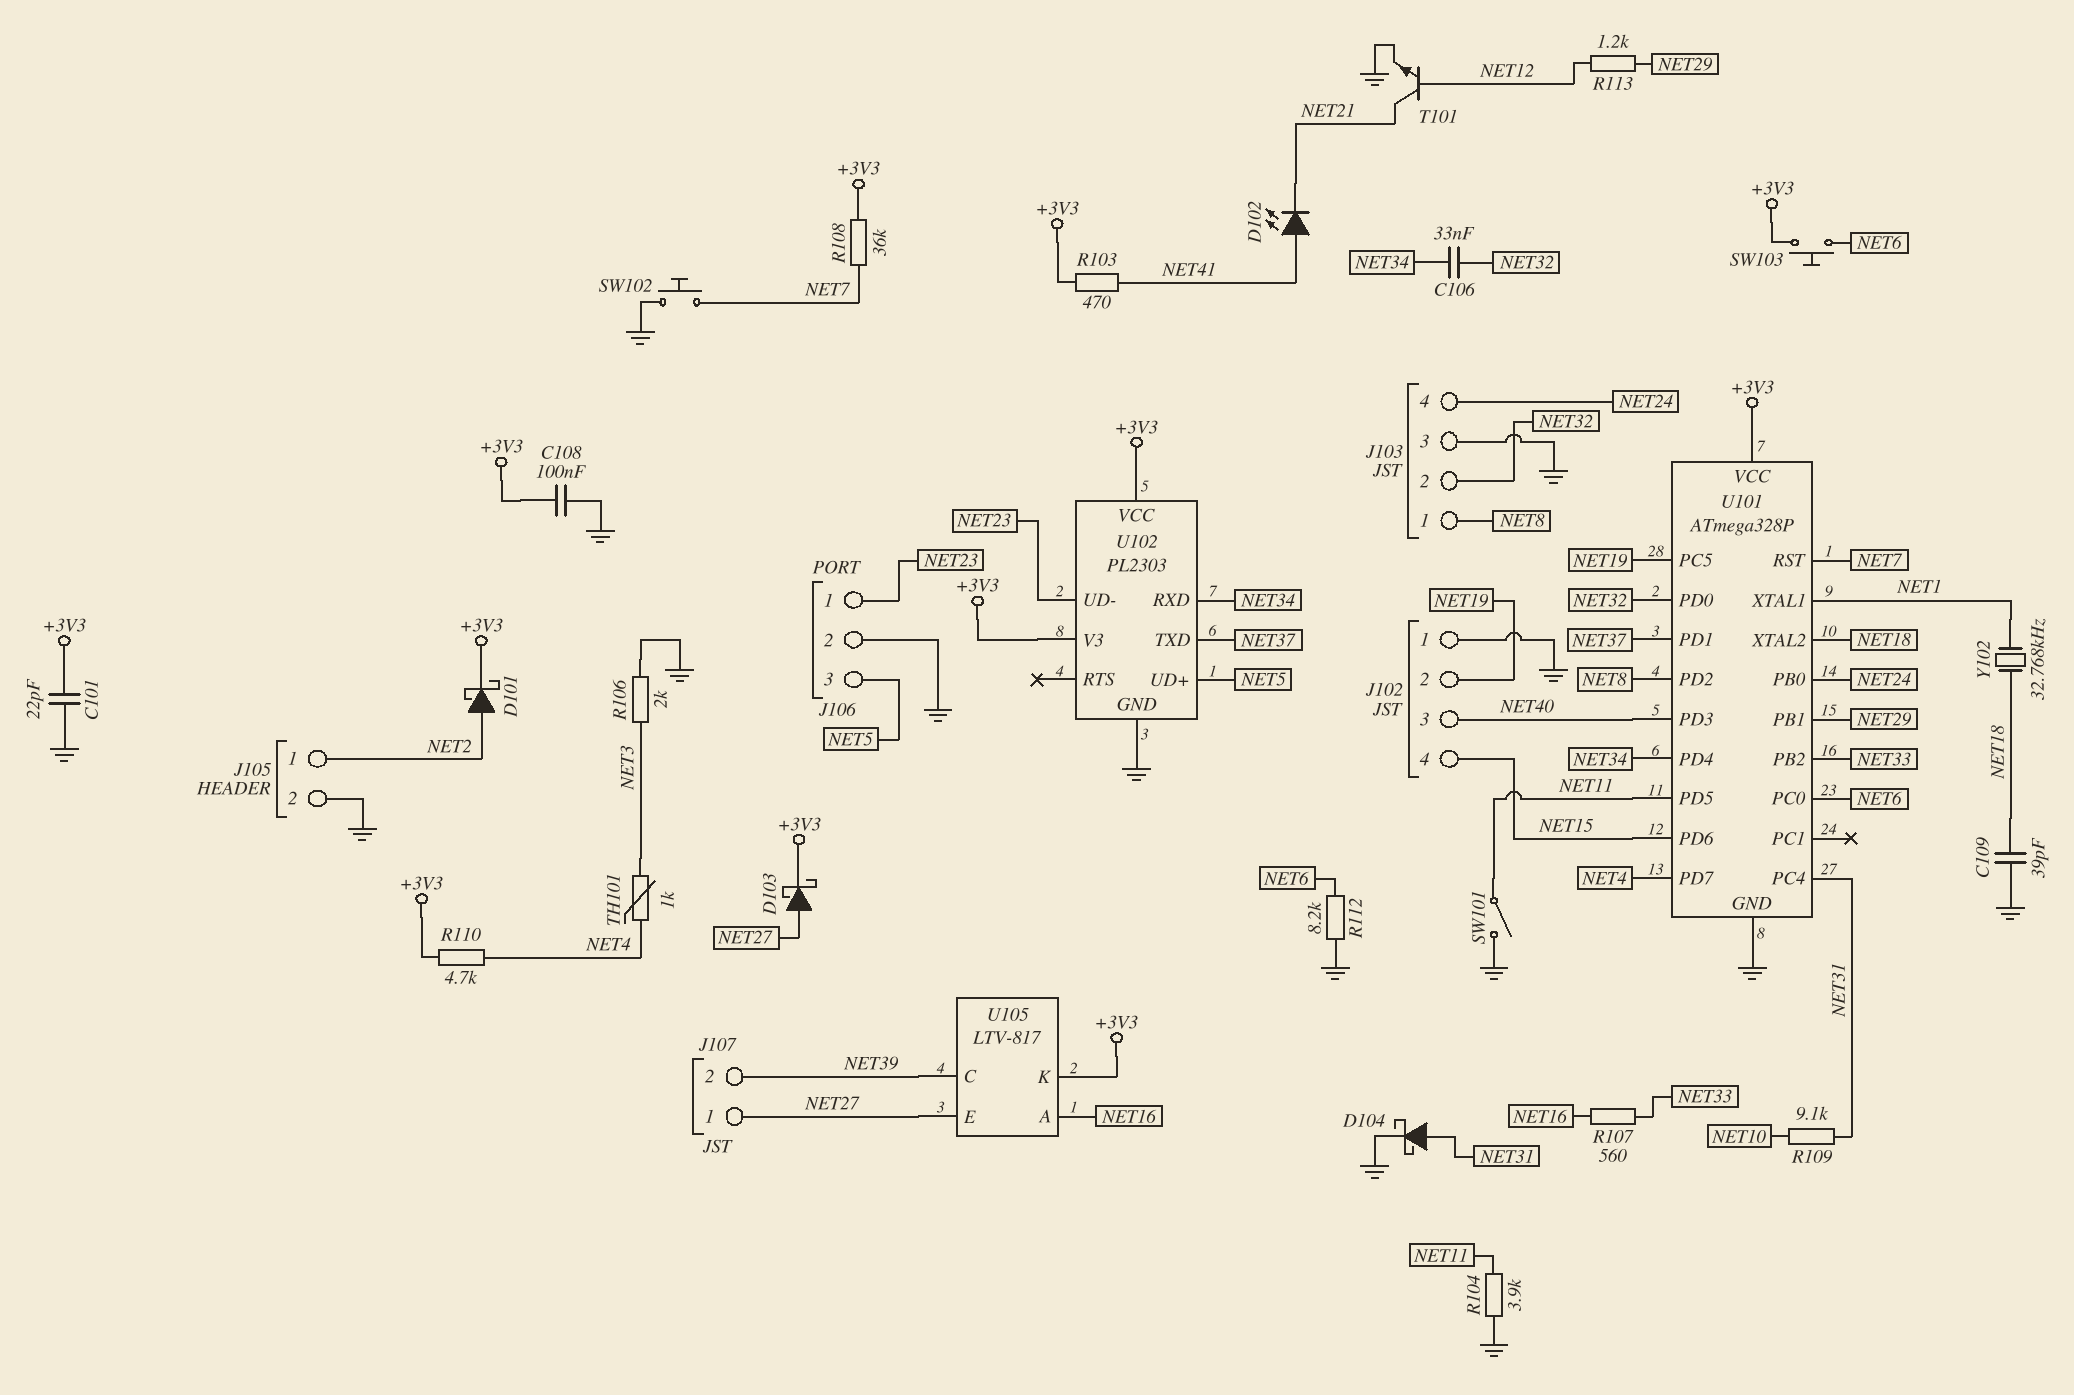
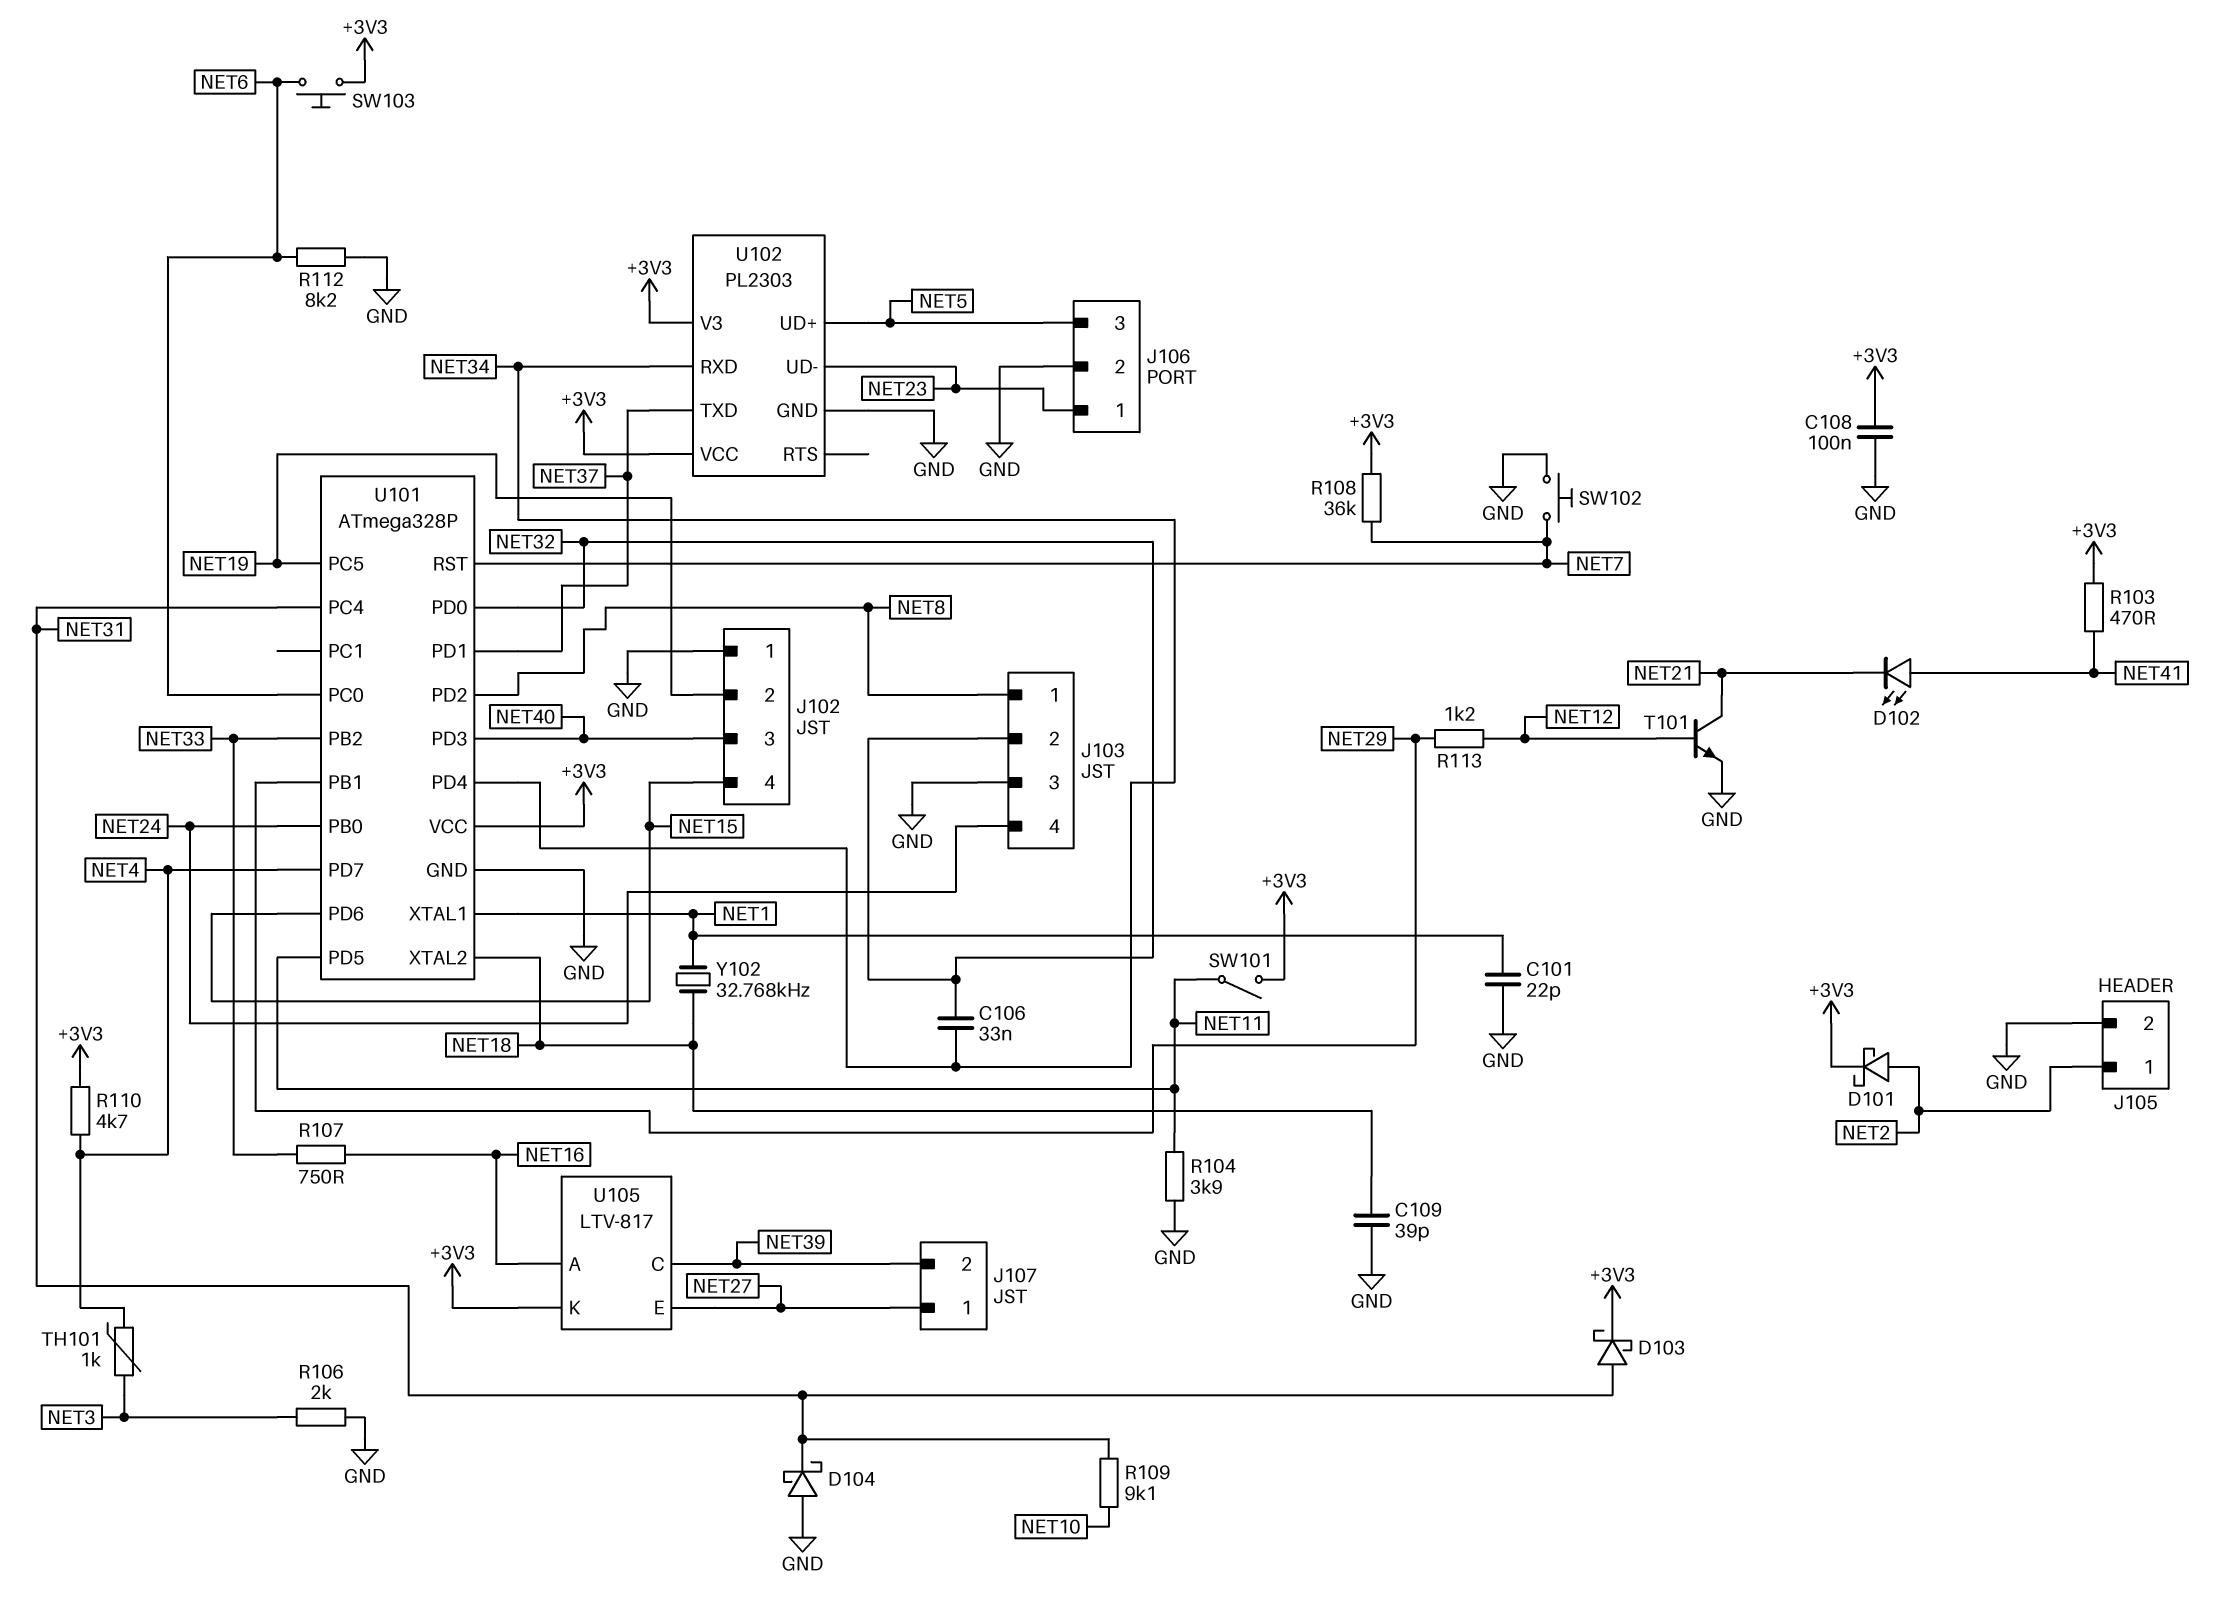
C101: 22pF (+3V3, GND) -> 22pF (GND, NET1)
D103: schottky (A NET27, K +3V3) -> schottky (A NET31, K +3V3)
D104: schottky (A NET31, K GND) -> schottky (A GND, K NET31)
R107: 560 (NET16, NET33) -> 750 (NET16, NET33)
SW101: switch (GND, NET11) -> switch (+3V3, NET11)

